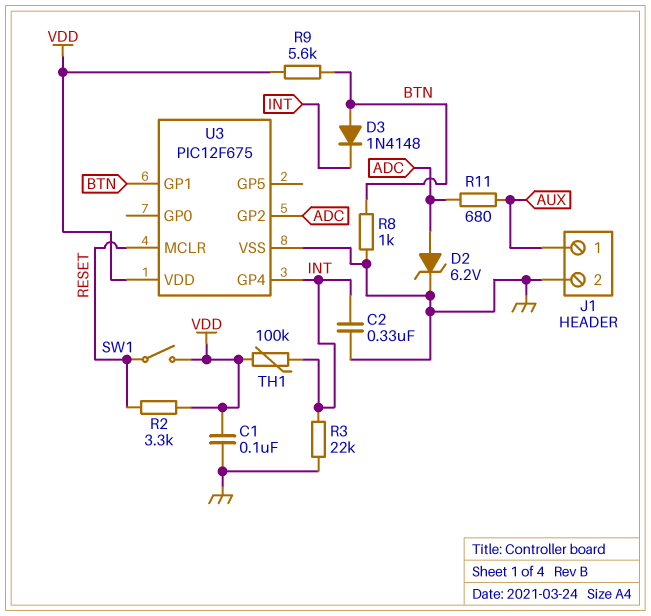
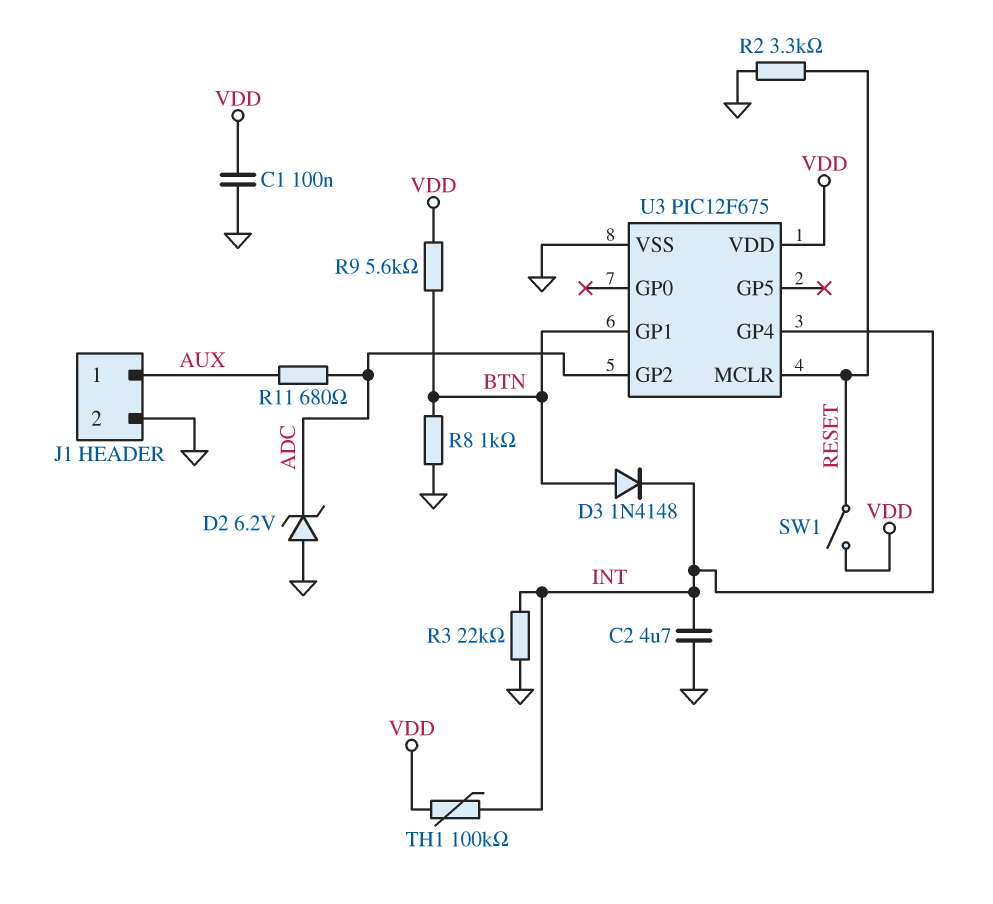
C2: 330nF (GND, INT) -> 4.7uF (GND, INT)
D2: zener 6.2V (A ADC, K GND) -> zener 6.2V (A GND, K ADC)
R2: 3.3k (RESET, VDD) -> 3.3k (GND, RESET)

